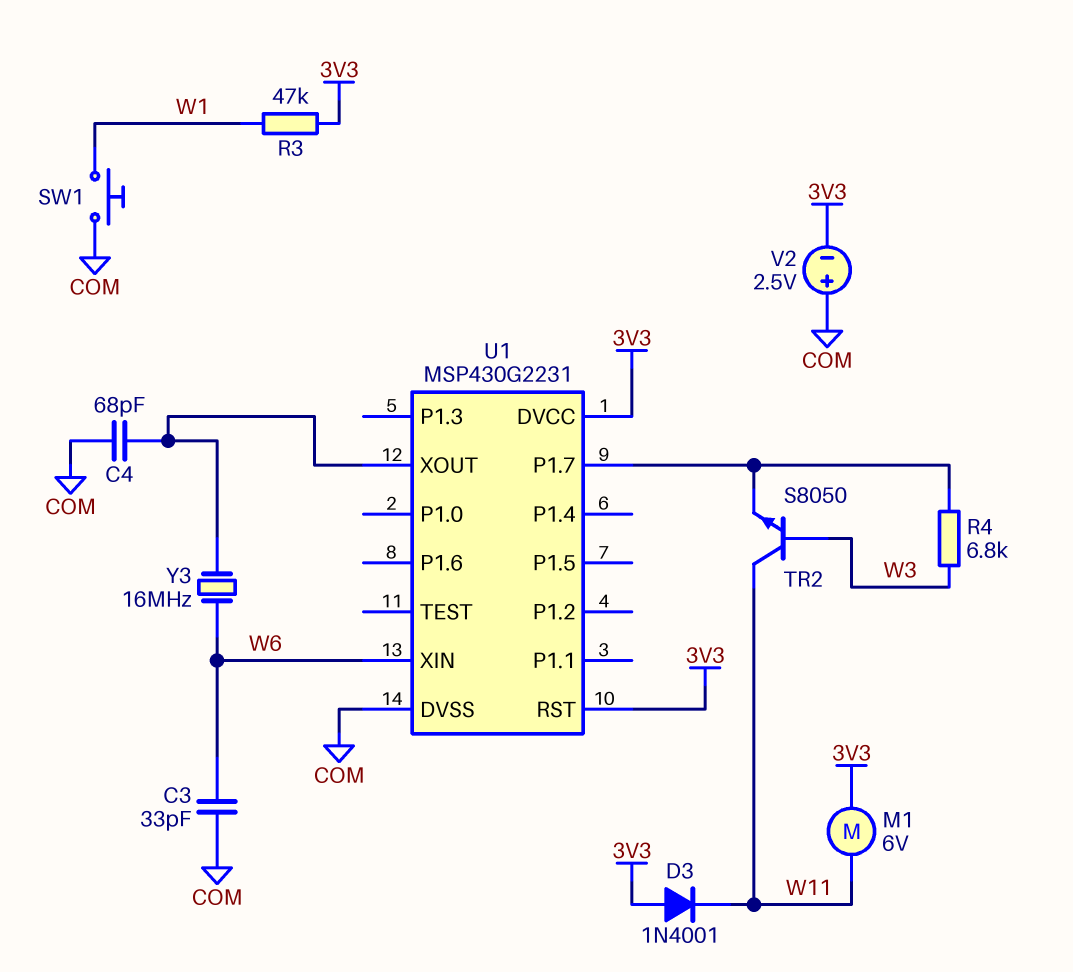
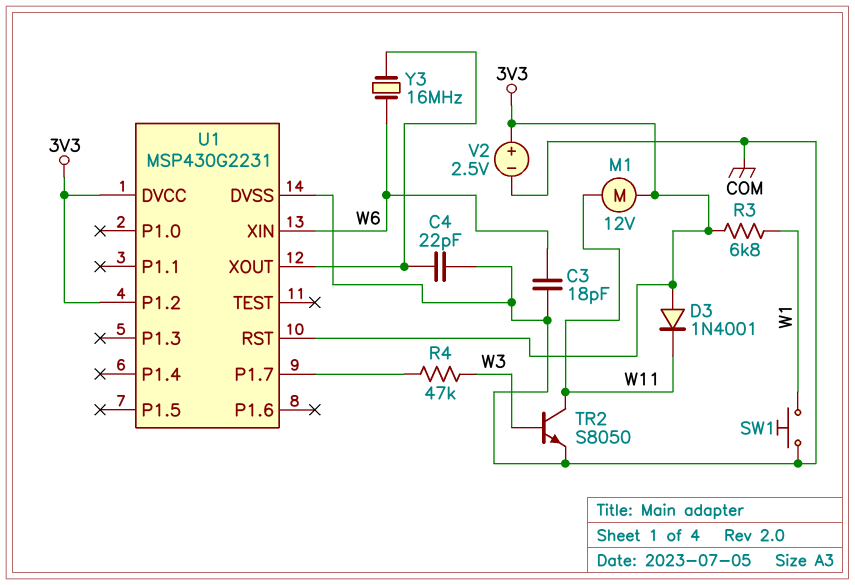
C3: 33pF (COM, W6) -> 18pF (COM, W6)
C4: 68pF (COM, U1/XOUT) -> 22pF (COM, U1/XOUT)
M1: motor 6V (3V3, W11) -> motor 12V (3V3, W11)
R3: 47k (3V3, W1) -> 6.8k (3V3, W1)
R4: 6.8k (U1/P1.7, W3) -> 47k (U1/P1.7, W3)
TR2: NPN S8050 (B W3, C W11, E U1/P1.7) -> NPN S8050 (B W3, C W11, E COM)
U1 pin P1.2: none -> 3V3
V2: 2.5V (plus COM, minus 3V3) -> 2.5V (plus 3V3, minus COM)

